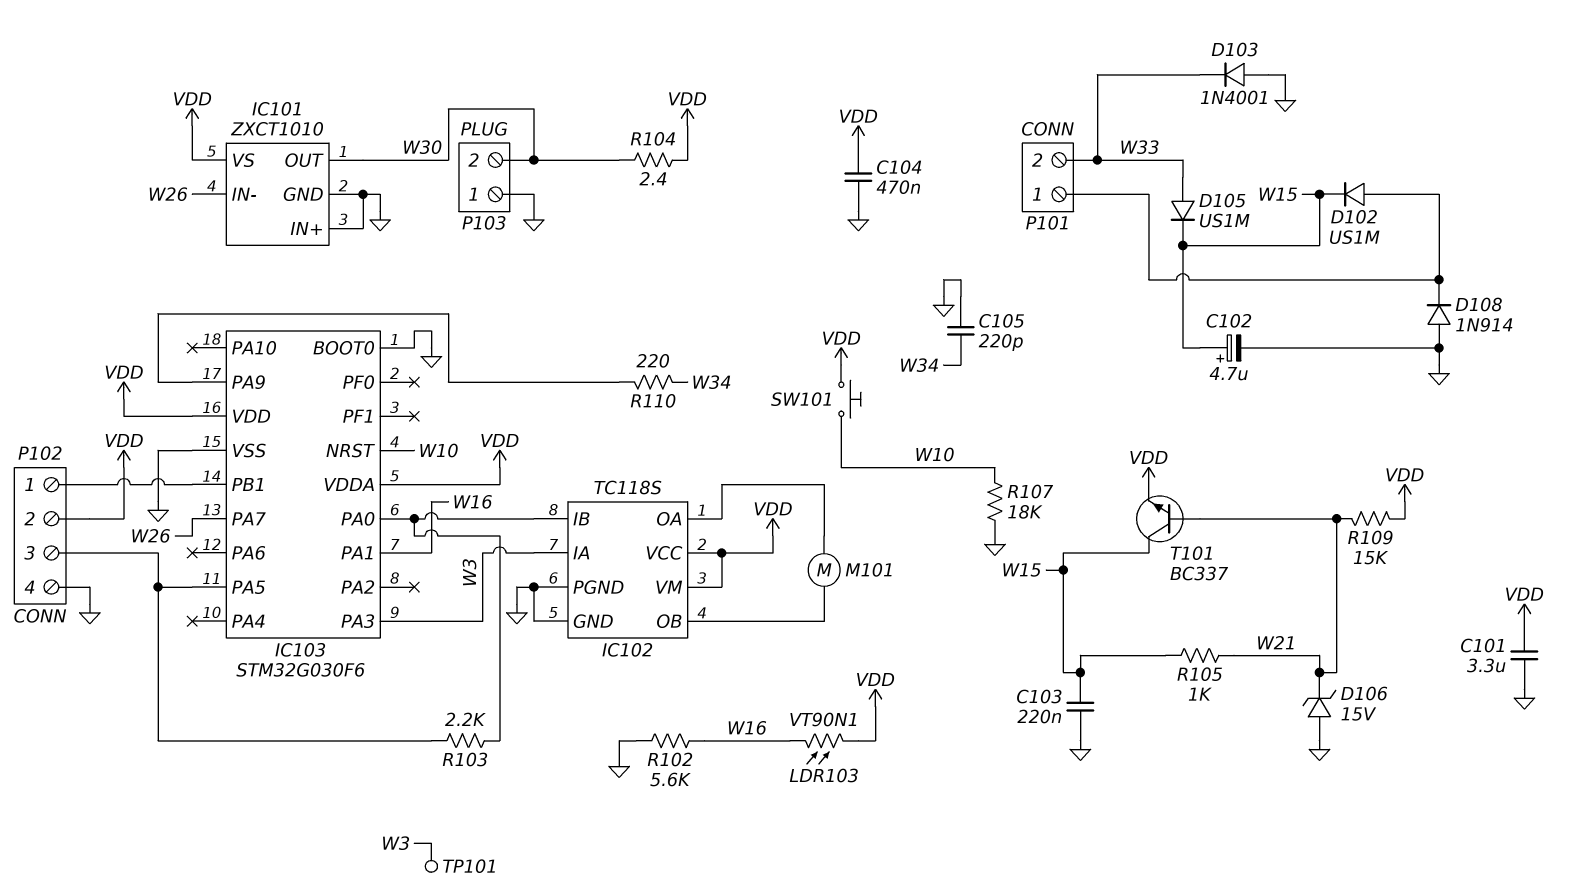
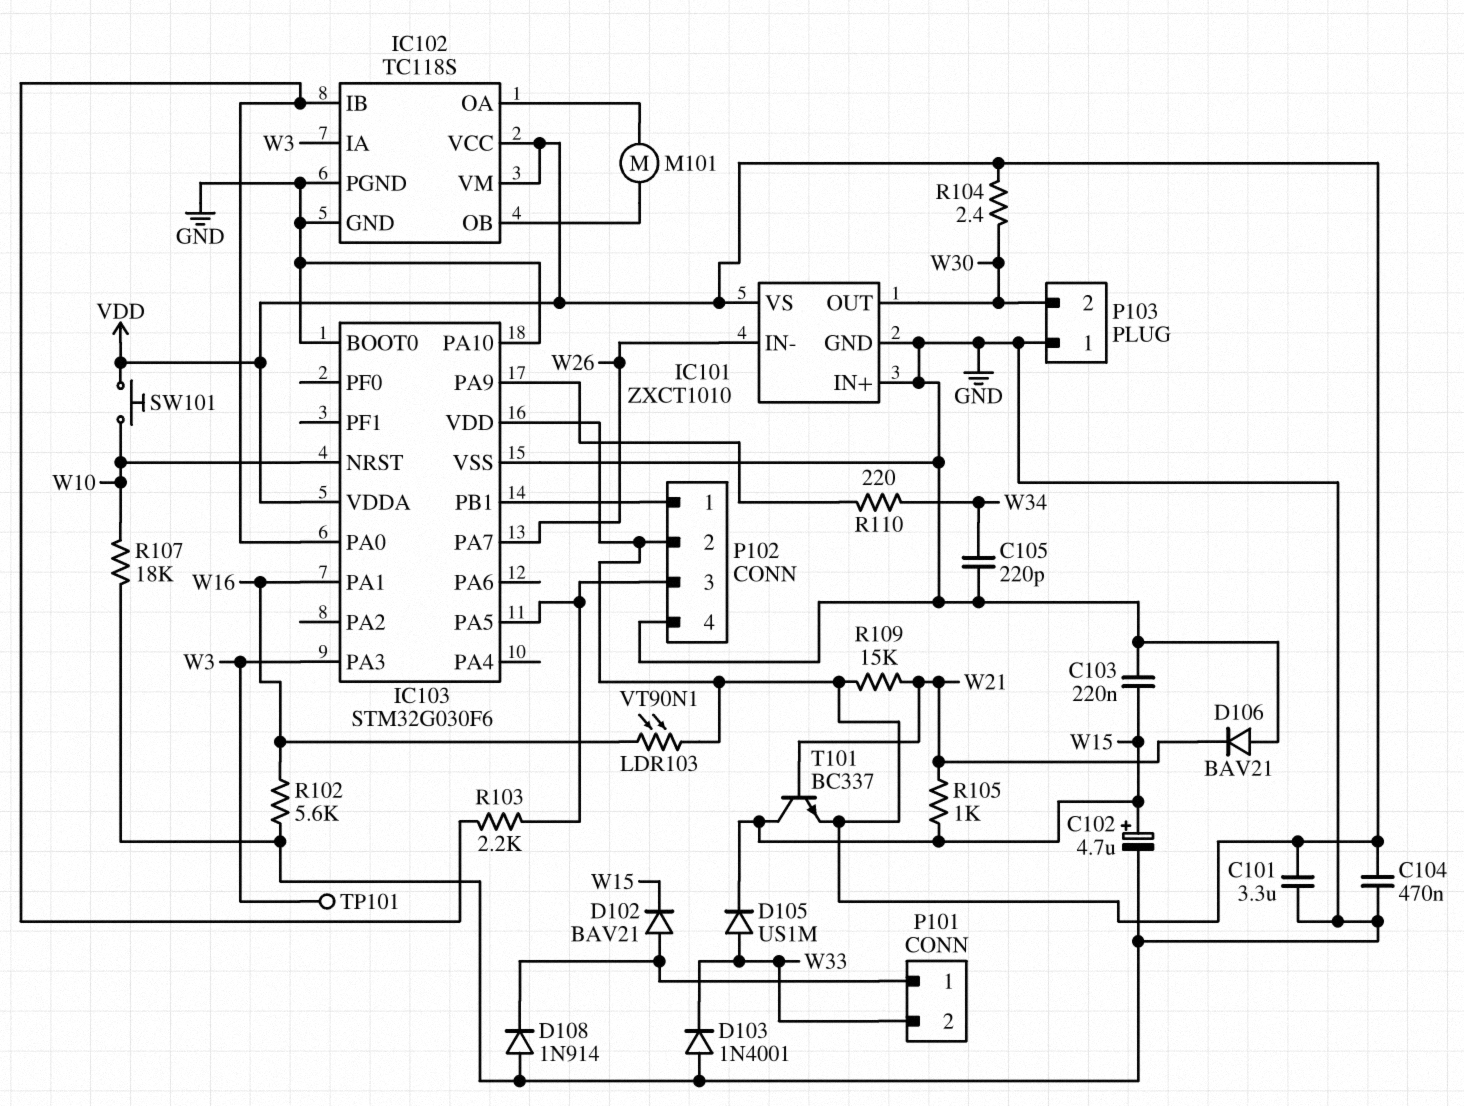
D102: diode US1M (A P101/1, K W15) -> diode BAV21 (A P101/1, K W15)
D106: zener 15V (A GND, K W21) -> diode BAV21 (A GND, K W21)
IC103 pin PA10: none -> GND

